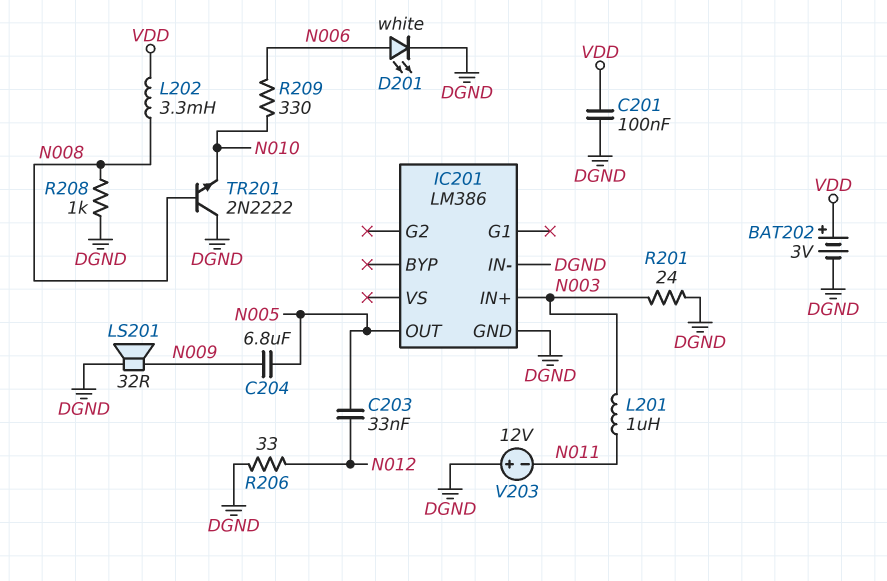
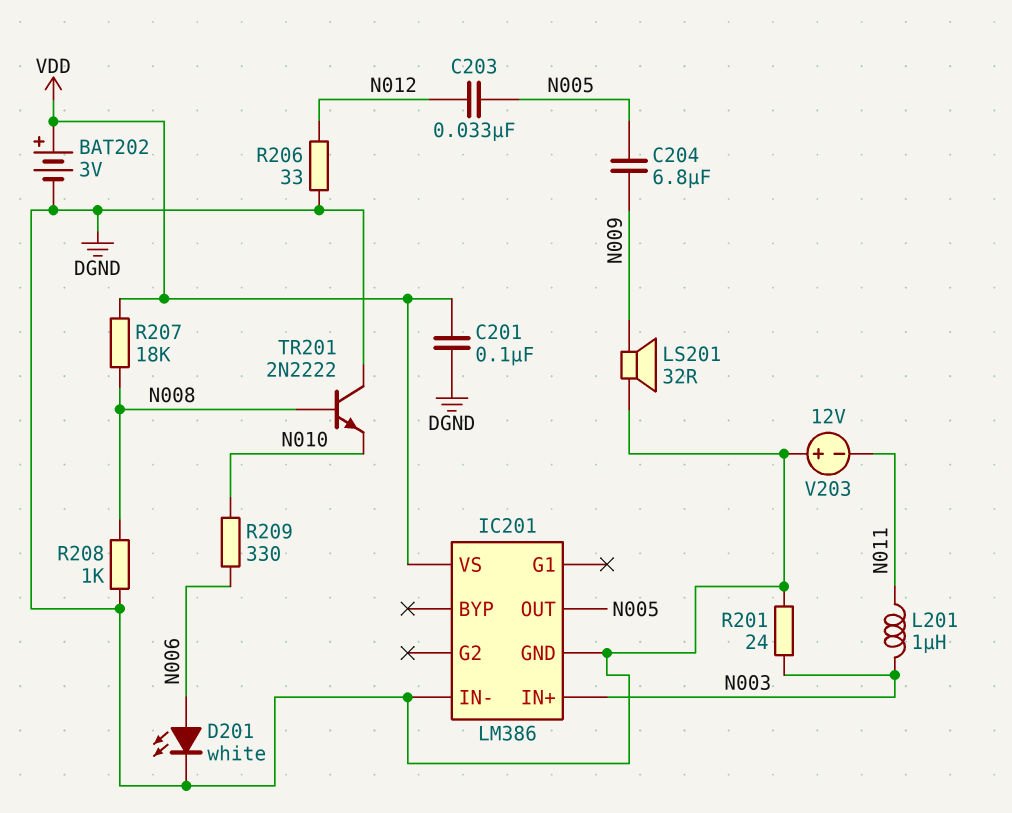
IC201 pin VS: none -> VDD
L202: 3.3mH (N008, VDD) -> none
R207: none -> 18k (N008, VDD)

